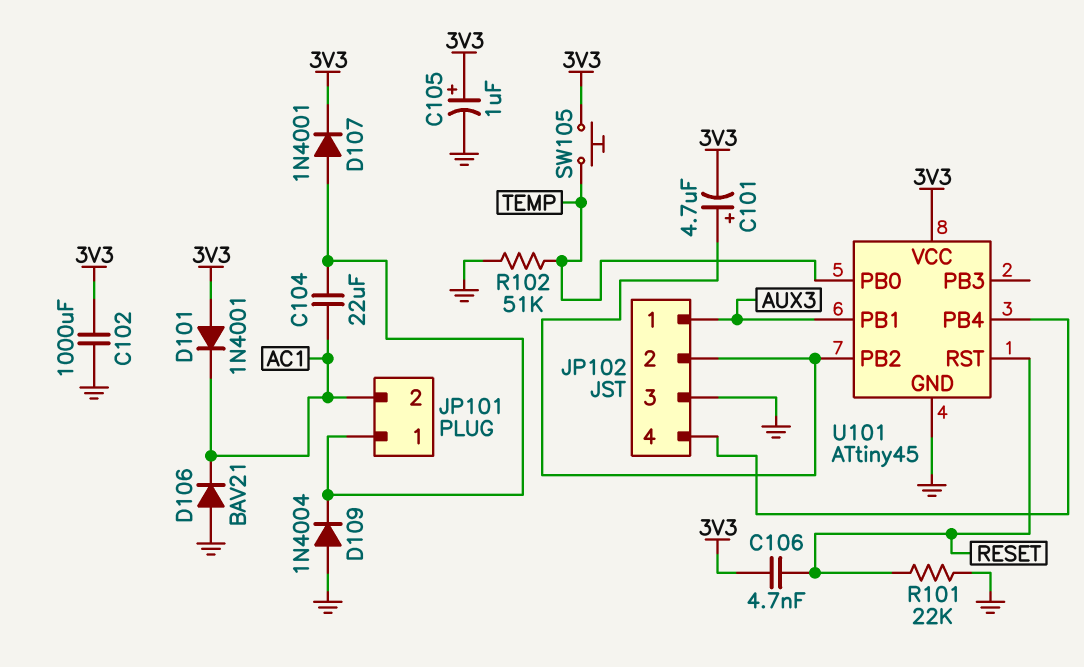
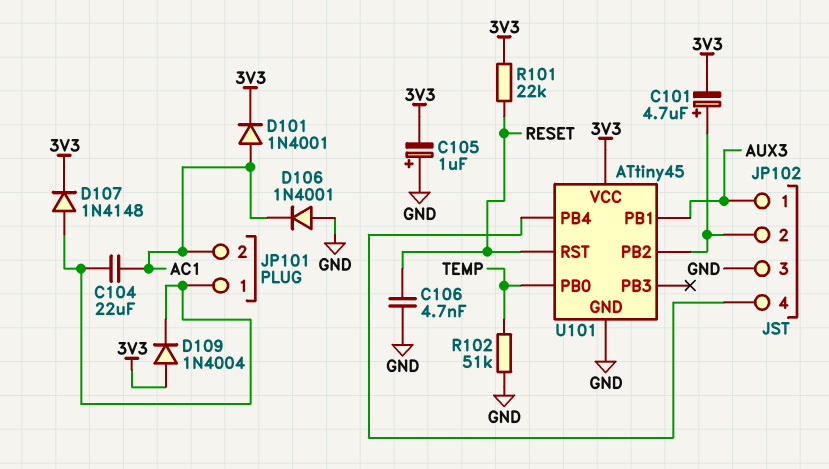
C102: 1000uF (3V3, GND) -> none
C105: 1uF (plus 3V3, minus GND) -> 1uF (plus GND, minus 3V3)
C106: 4.7nF (3V3, RESET) -> 4.7nF (GND, RESET)
D101: diode 1N4001 (A 3V3, K AC1) -> diode 1N4001 (A AC1, K 3V3)
D106: diode BAV21 (A GND, K AC1) -> diode 1N4001 (A GND, K AC1)
D107: diode 1N4001 (A JP101/1, K 3V3) -> diode 1N4148 (A JP101/1, K 3V3)
D109: diode 1N4004 (A GND, K JP101/1) -> diode 1N4004 (A 3V3, K JP101/1)
R101: 22k (GND, RESET) -> 22k (3V3, RESET)
SW105: button (3V3, TEMP) -> none

